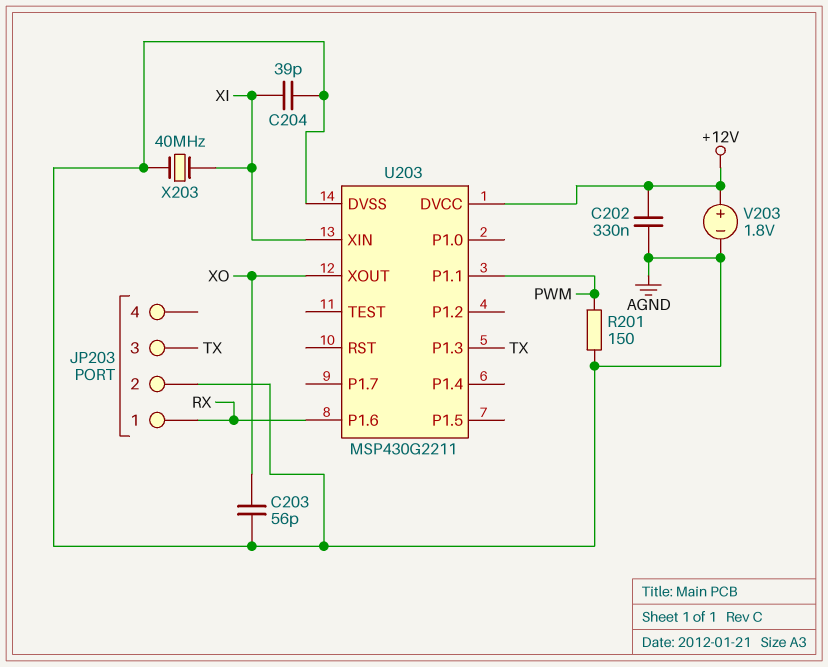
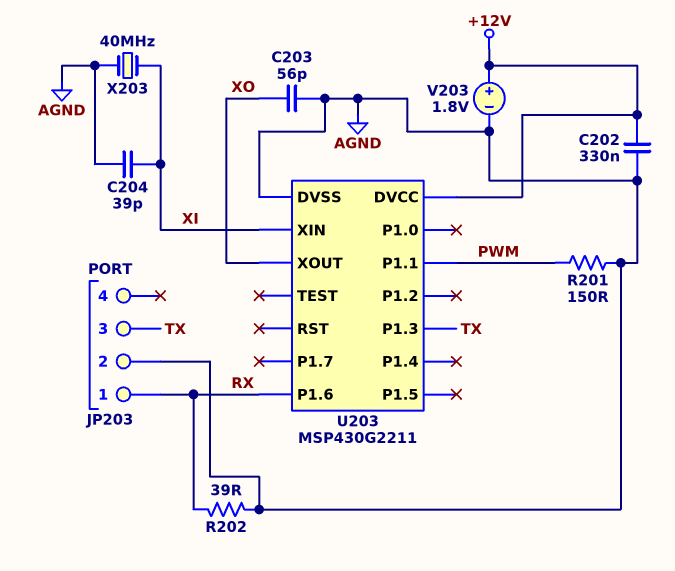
R202: none -> 39 (AGND, RX)

